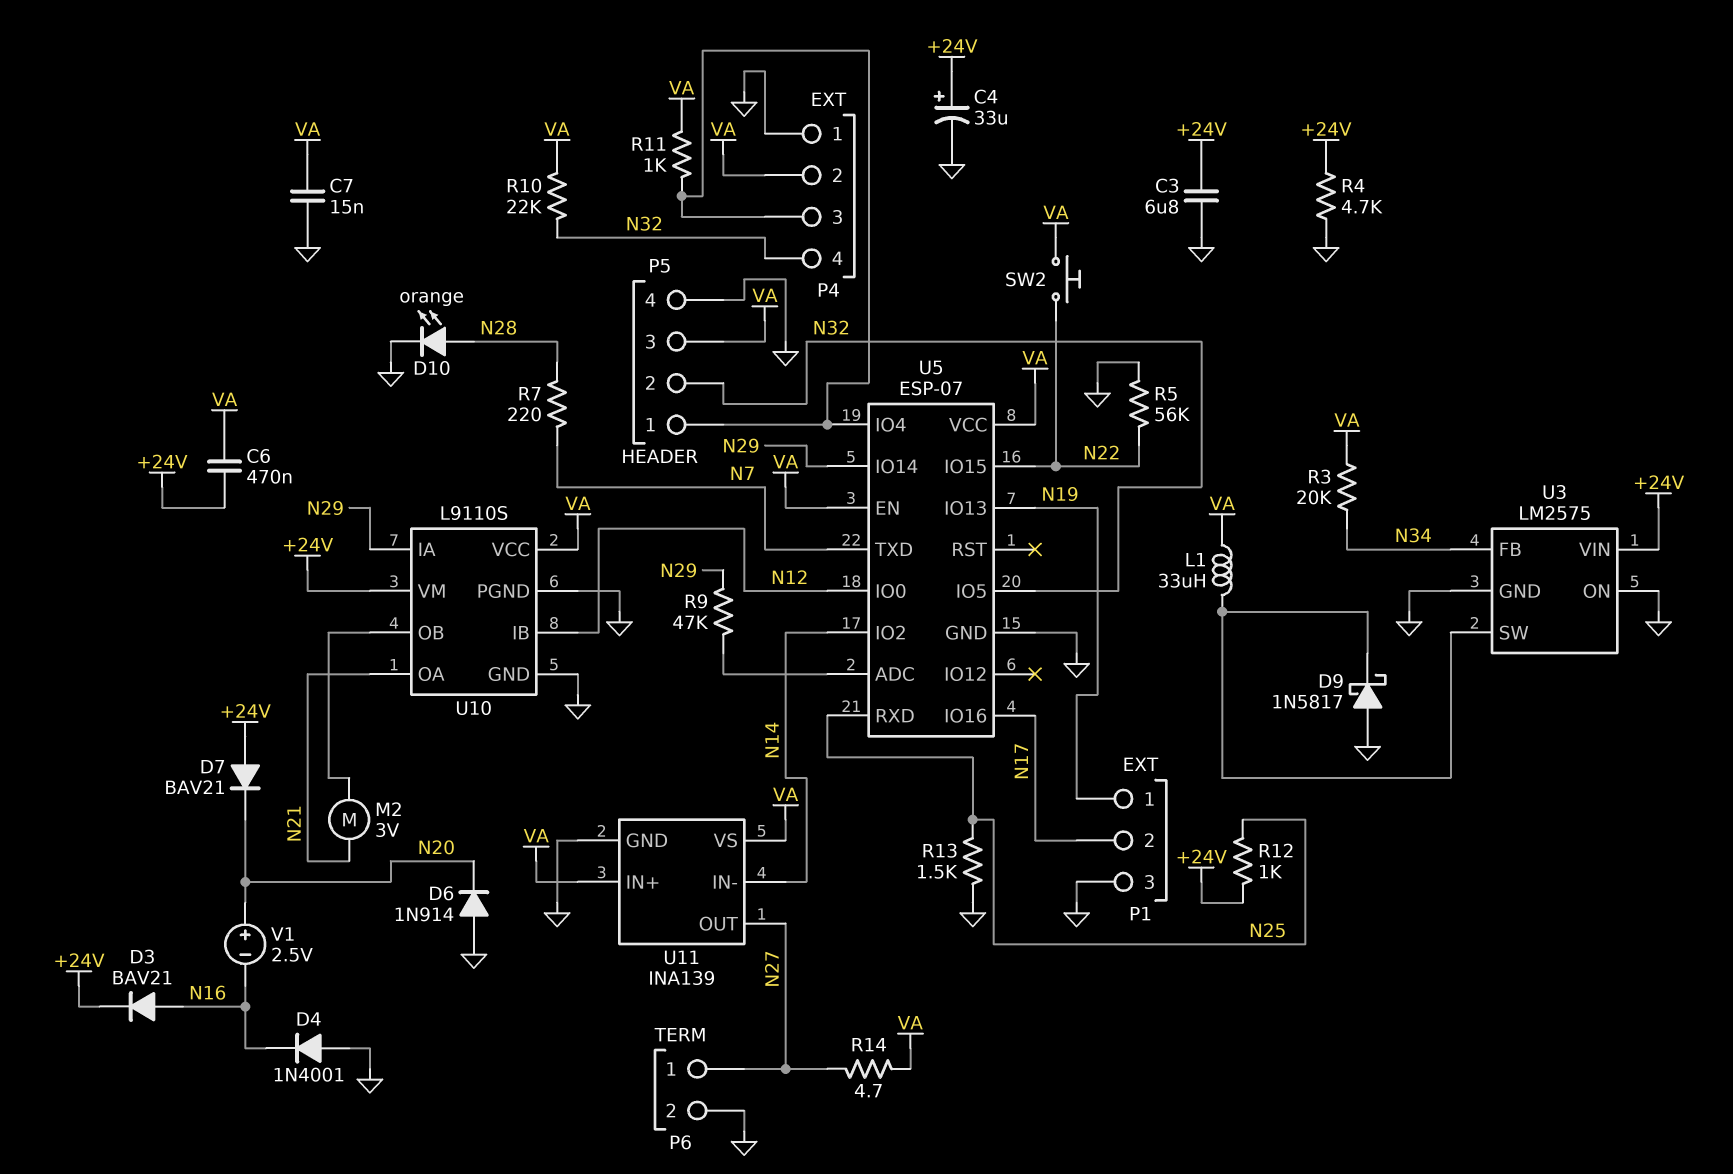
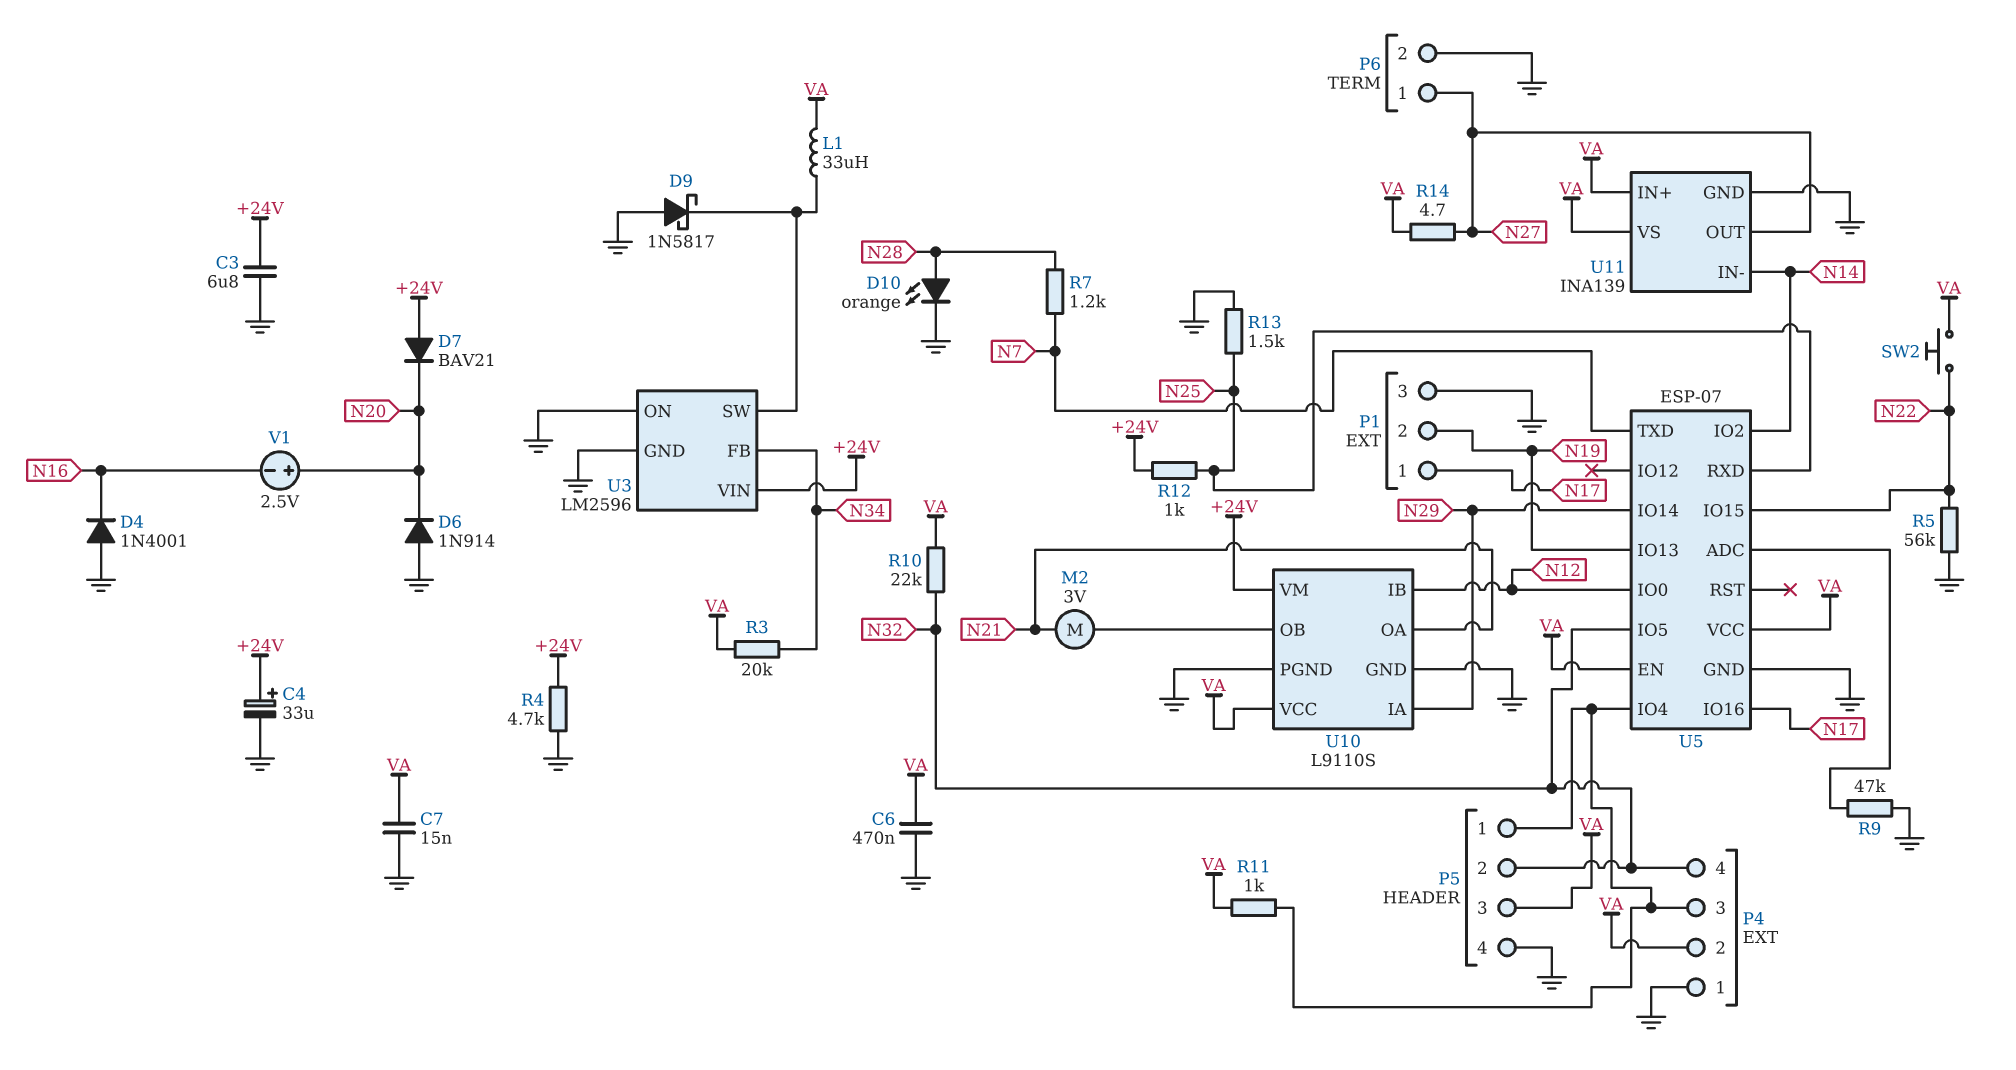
C6: 470nF (+24V, VA) -> 470nF (GND, VA)
D3: diode BAV21 (A N16, K +24V) -> none
P1 pin 1: N19 -> N17
P1 pin 2: N17 -> N19
R7: 220 (N7, N28) -> 1.2k (N7, N28)
R9: 47k (N29, U5/ADC) -> 47k (GND, U5/ADC)
U3: LM2575 -> LM2596

